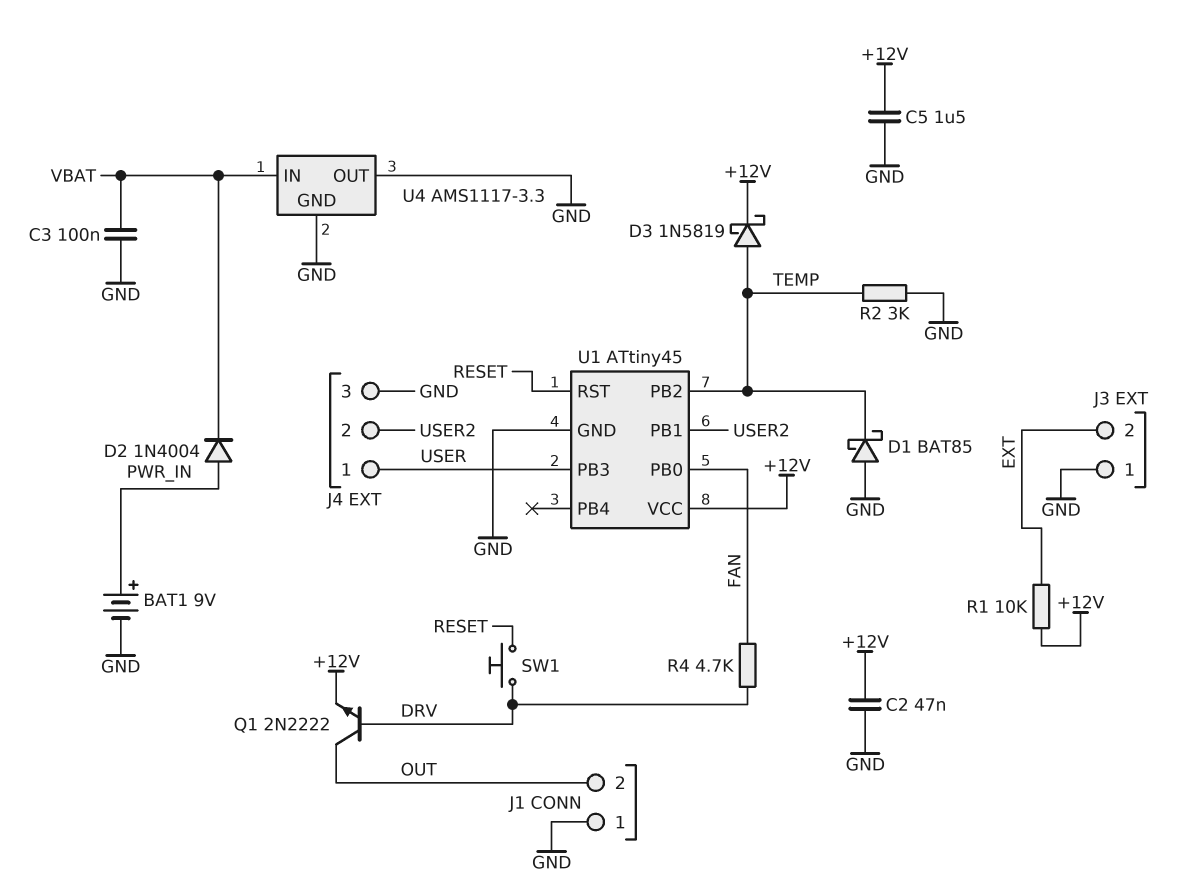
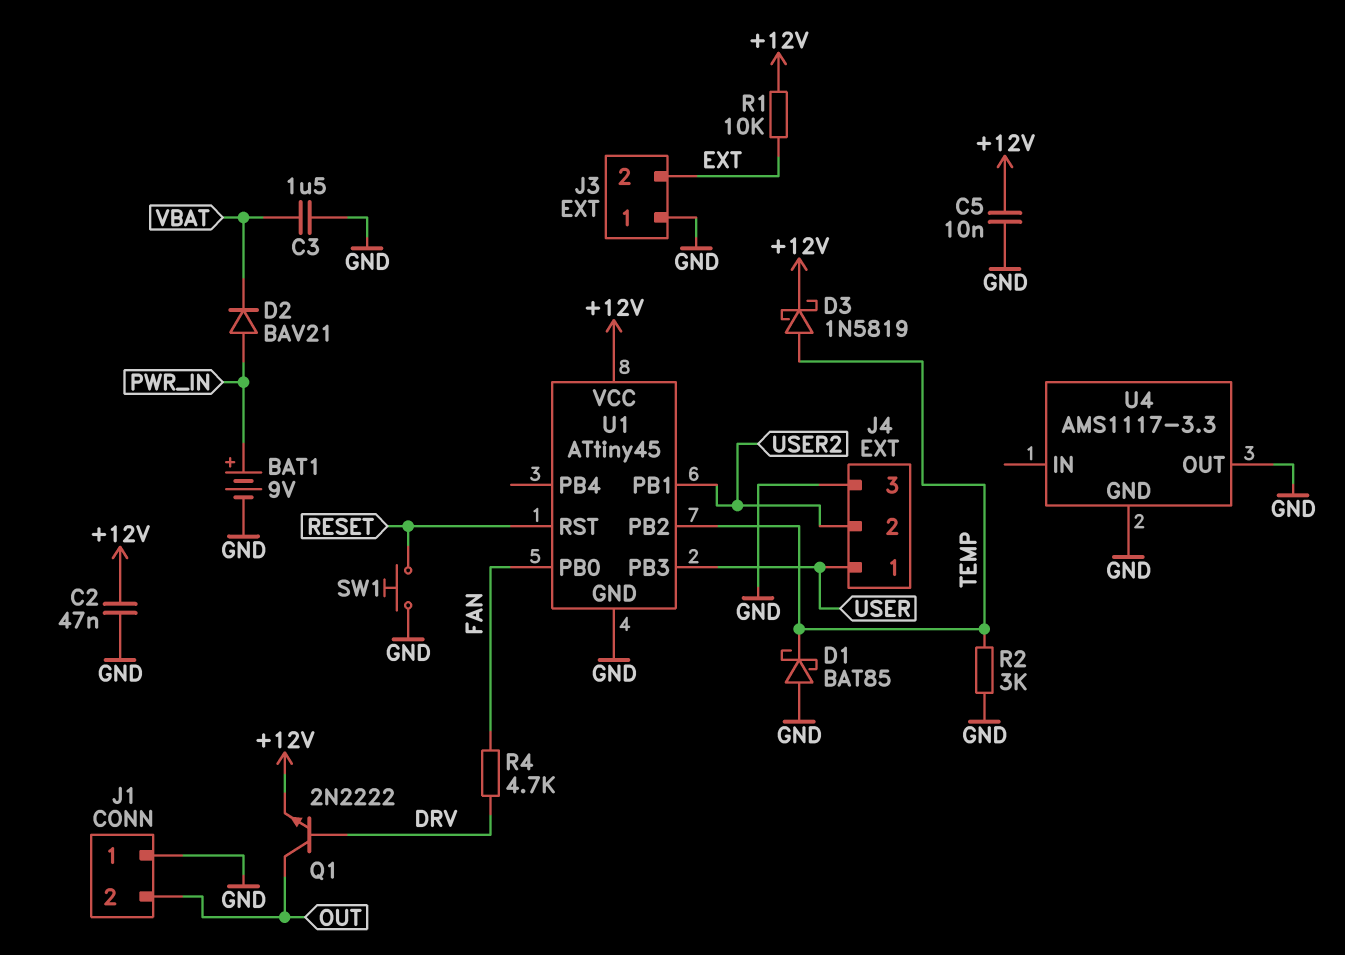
C3: 100nF (GND, VBAT) -> 1.5uF (GND, VBAT)
C5: 1.5uF (+12V, GND) -> 10nF (+12V, GND)
D2: diode 1N4004 (A PWR_IN, K VBAT) -> diode BAV21 (A PWR_IN, K VBAT)
SW1: button (DRV, RESET) -> button (GND, RESET)
U4 pin IN: VBAT -> none

